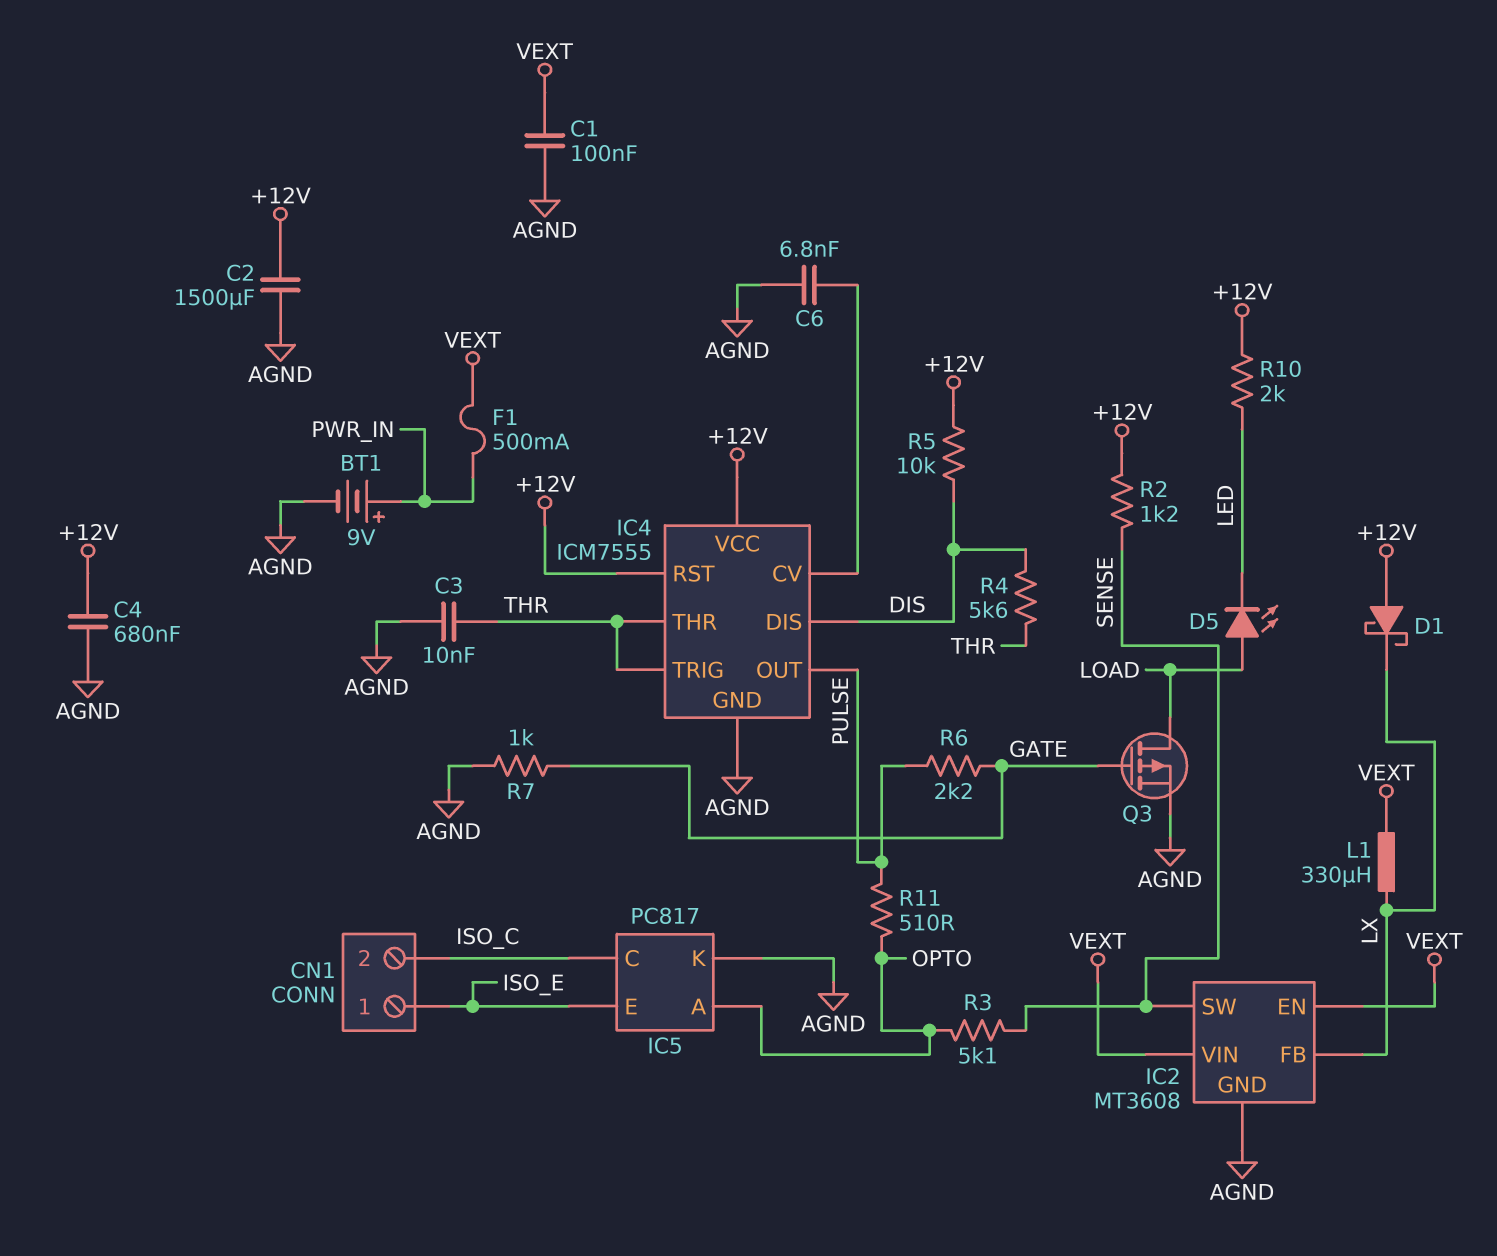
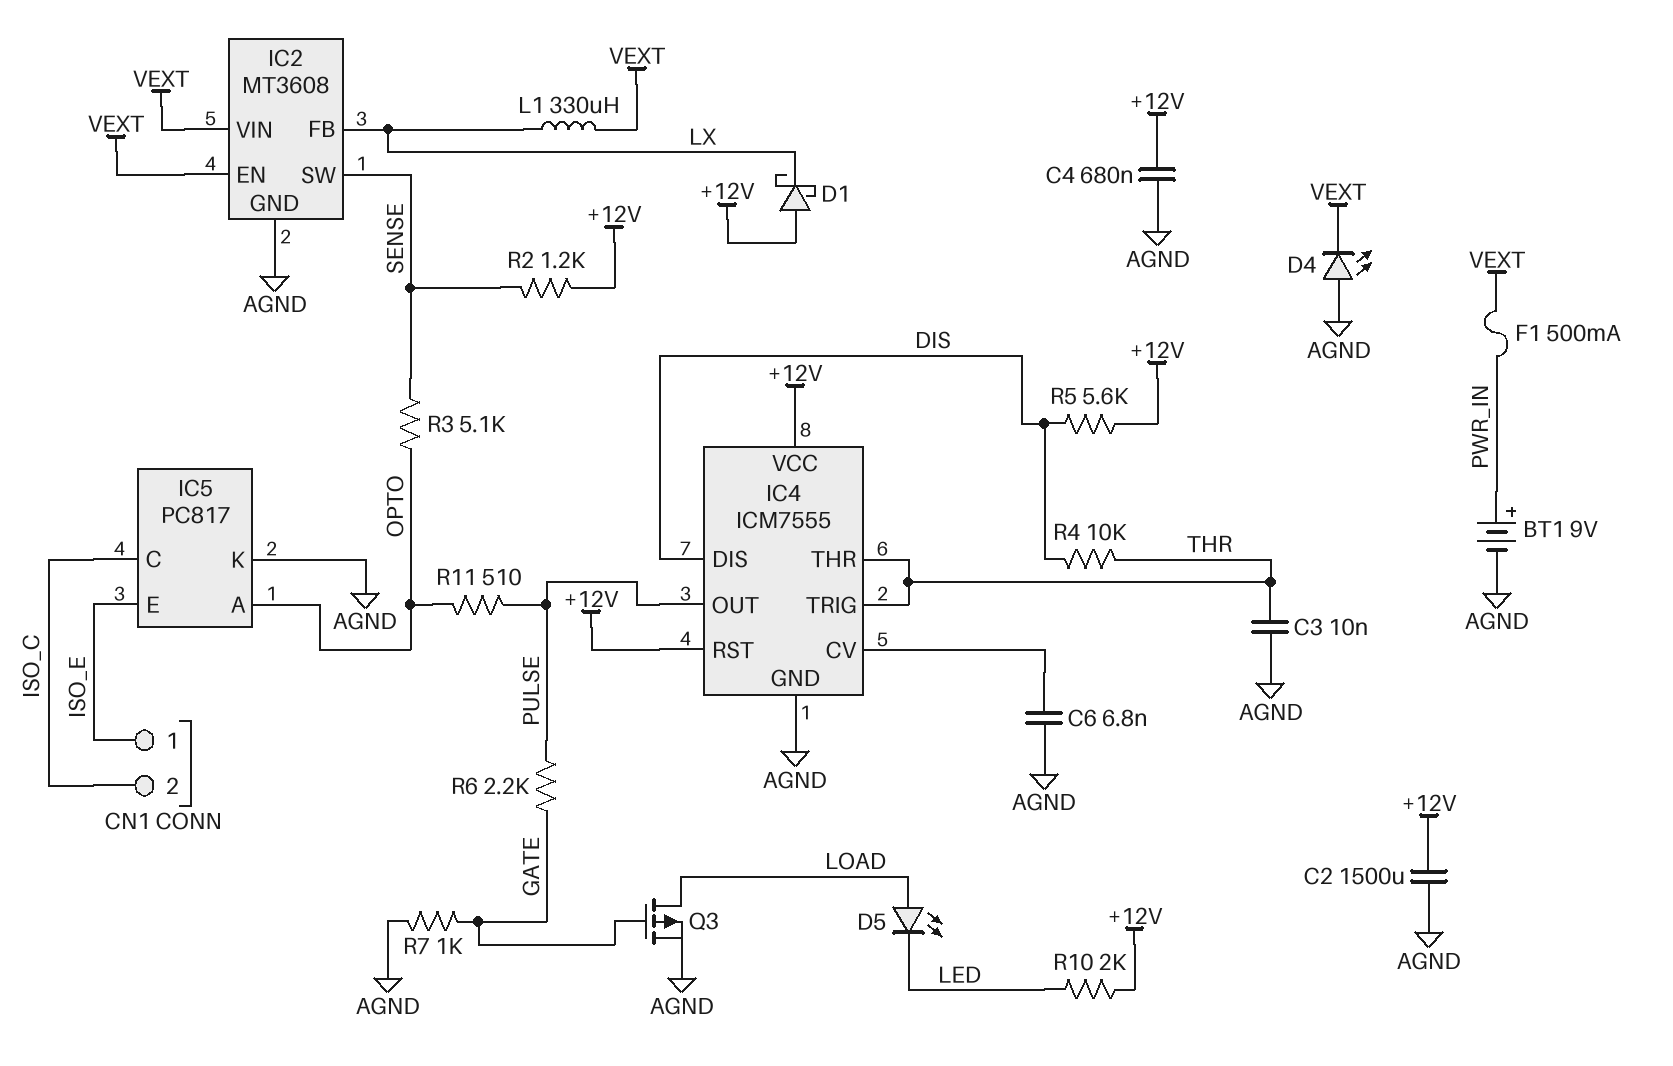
C1: 100nF (AGND, VEXT) -> none
D4: none -> LED (A AGND, K VEXT)
R4: 5.6k (DIS, THR) -> 10k (DIS, THR)
R5: 10k (+12V, DIS) -> 5.6k (+12V, DIS)

